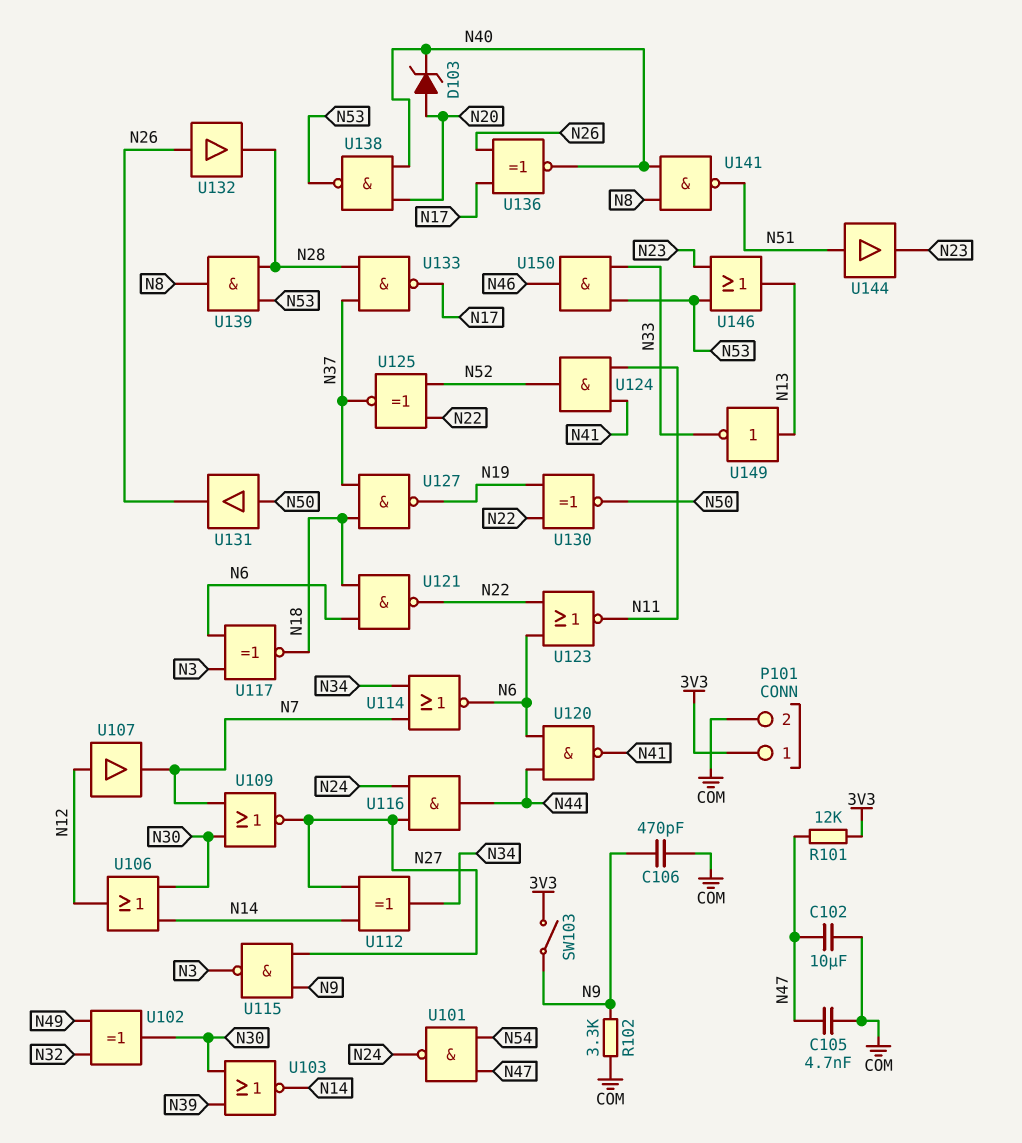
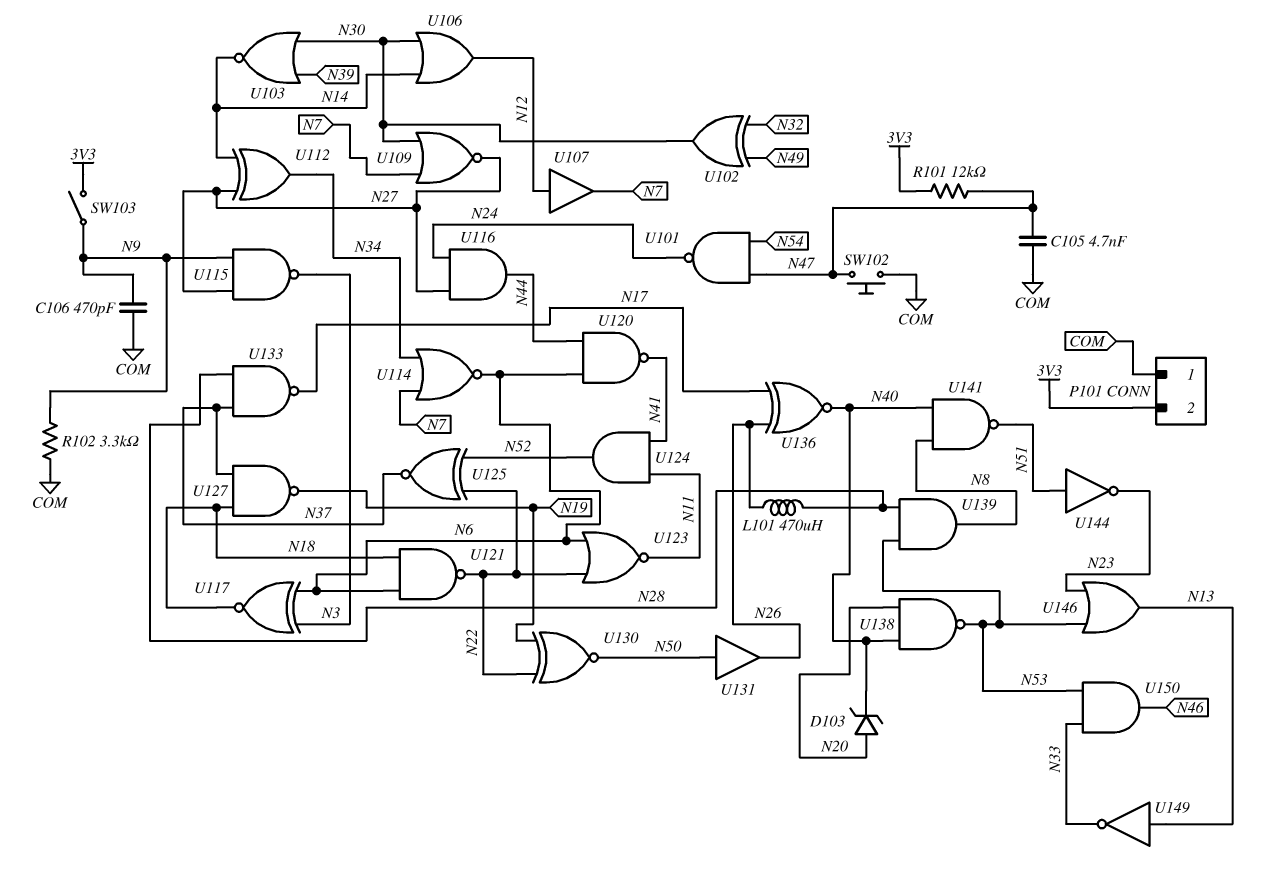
C102: 10uF (COM, N47) -> none
L101: none -> 470uH (N26, N28)
P101 pin 1: 3V3 -> COM
P101 pin 2: COM -> 3V3
SW102: none -> button (COM, N47)
U132: buffer (in N26, out N28) -> none
U144: buffer (in N51, out N23) -> NOT (in N51, out N23)

